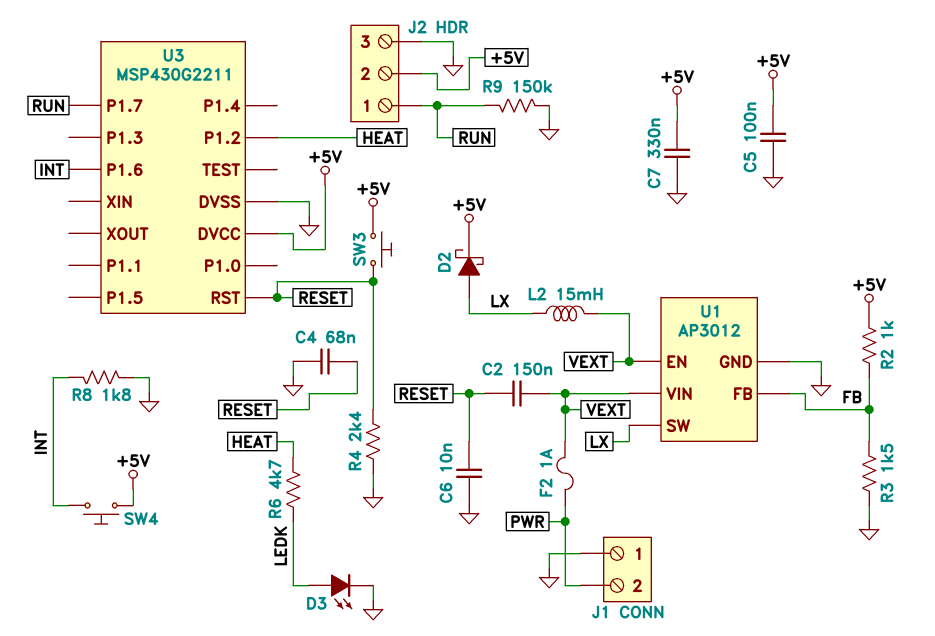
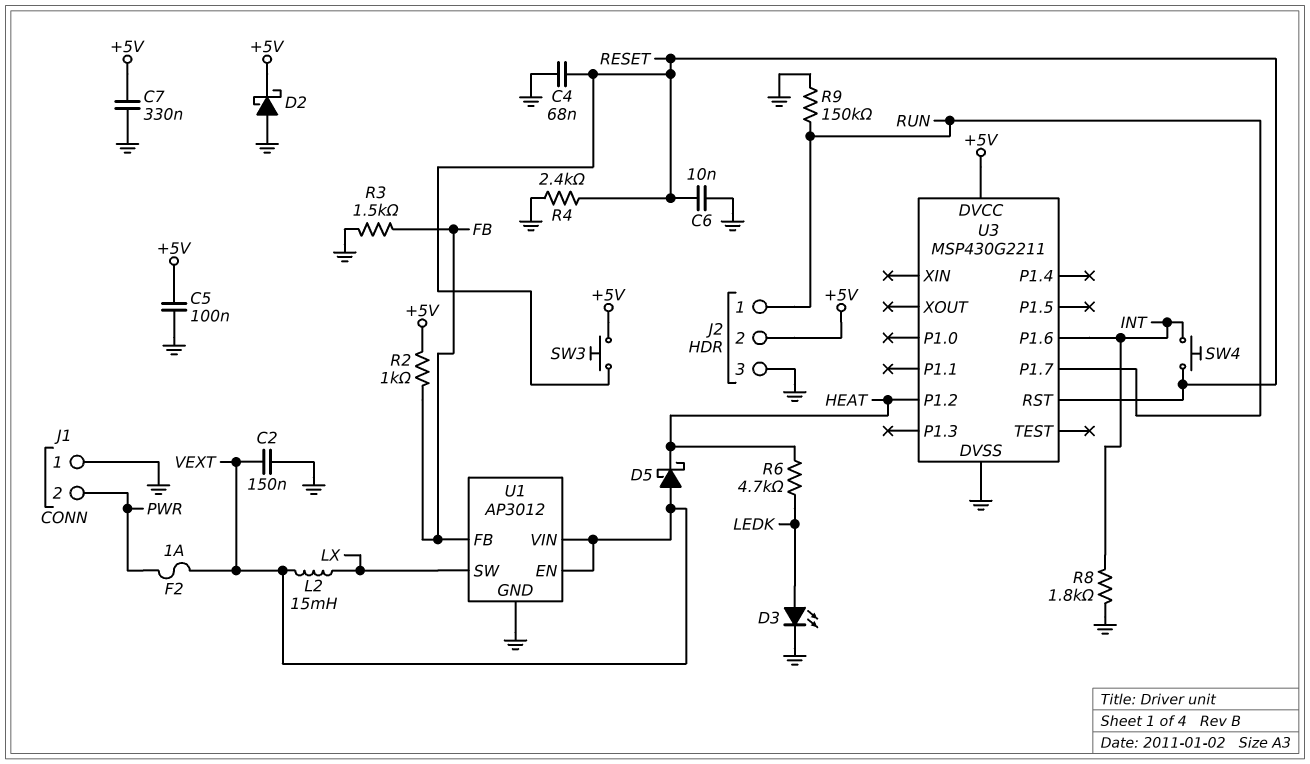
C2: 150nF (RESET, VEXT) -> 150nF (GND, VEXT)
D2: schottky (A LX, K +5V) -> schottky (A GND, K +5V)
D5: none -> schottky (A VEXT, K HEAT)
SW4: button (+5V, INT) -> button (INT, RESET)

